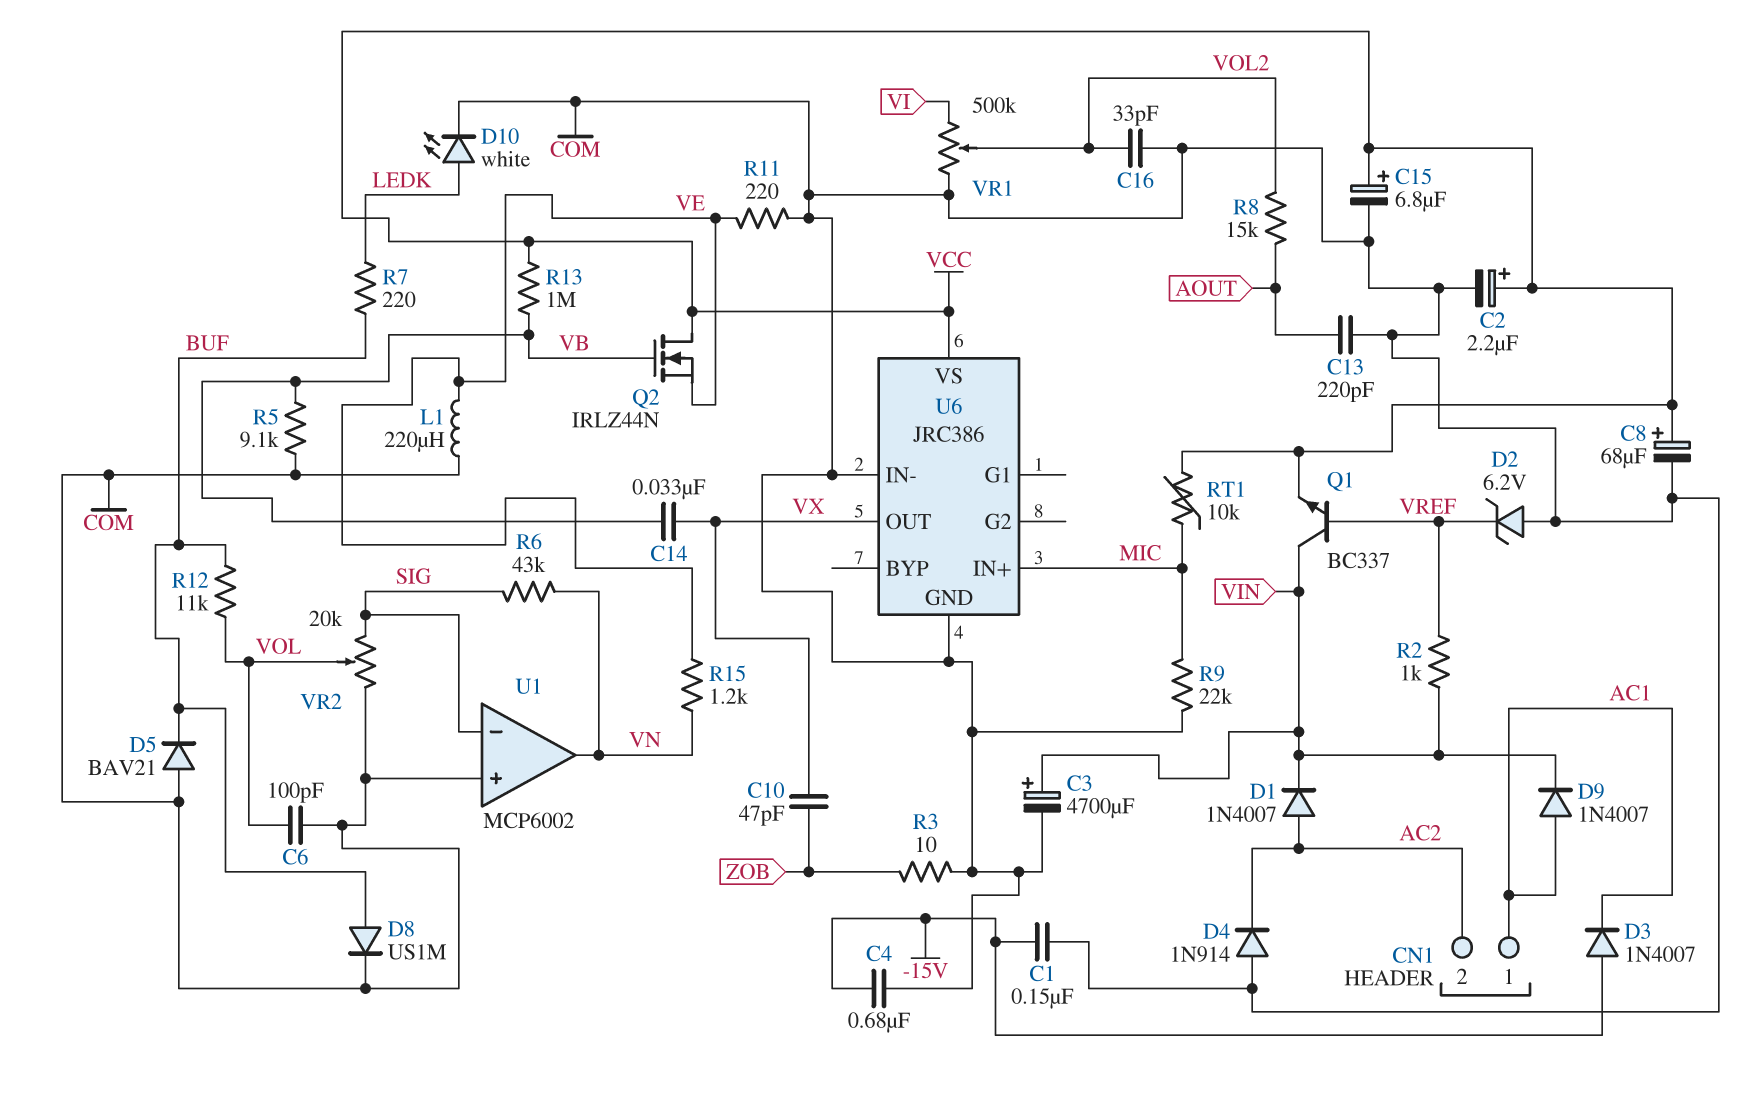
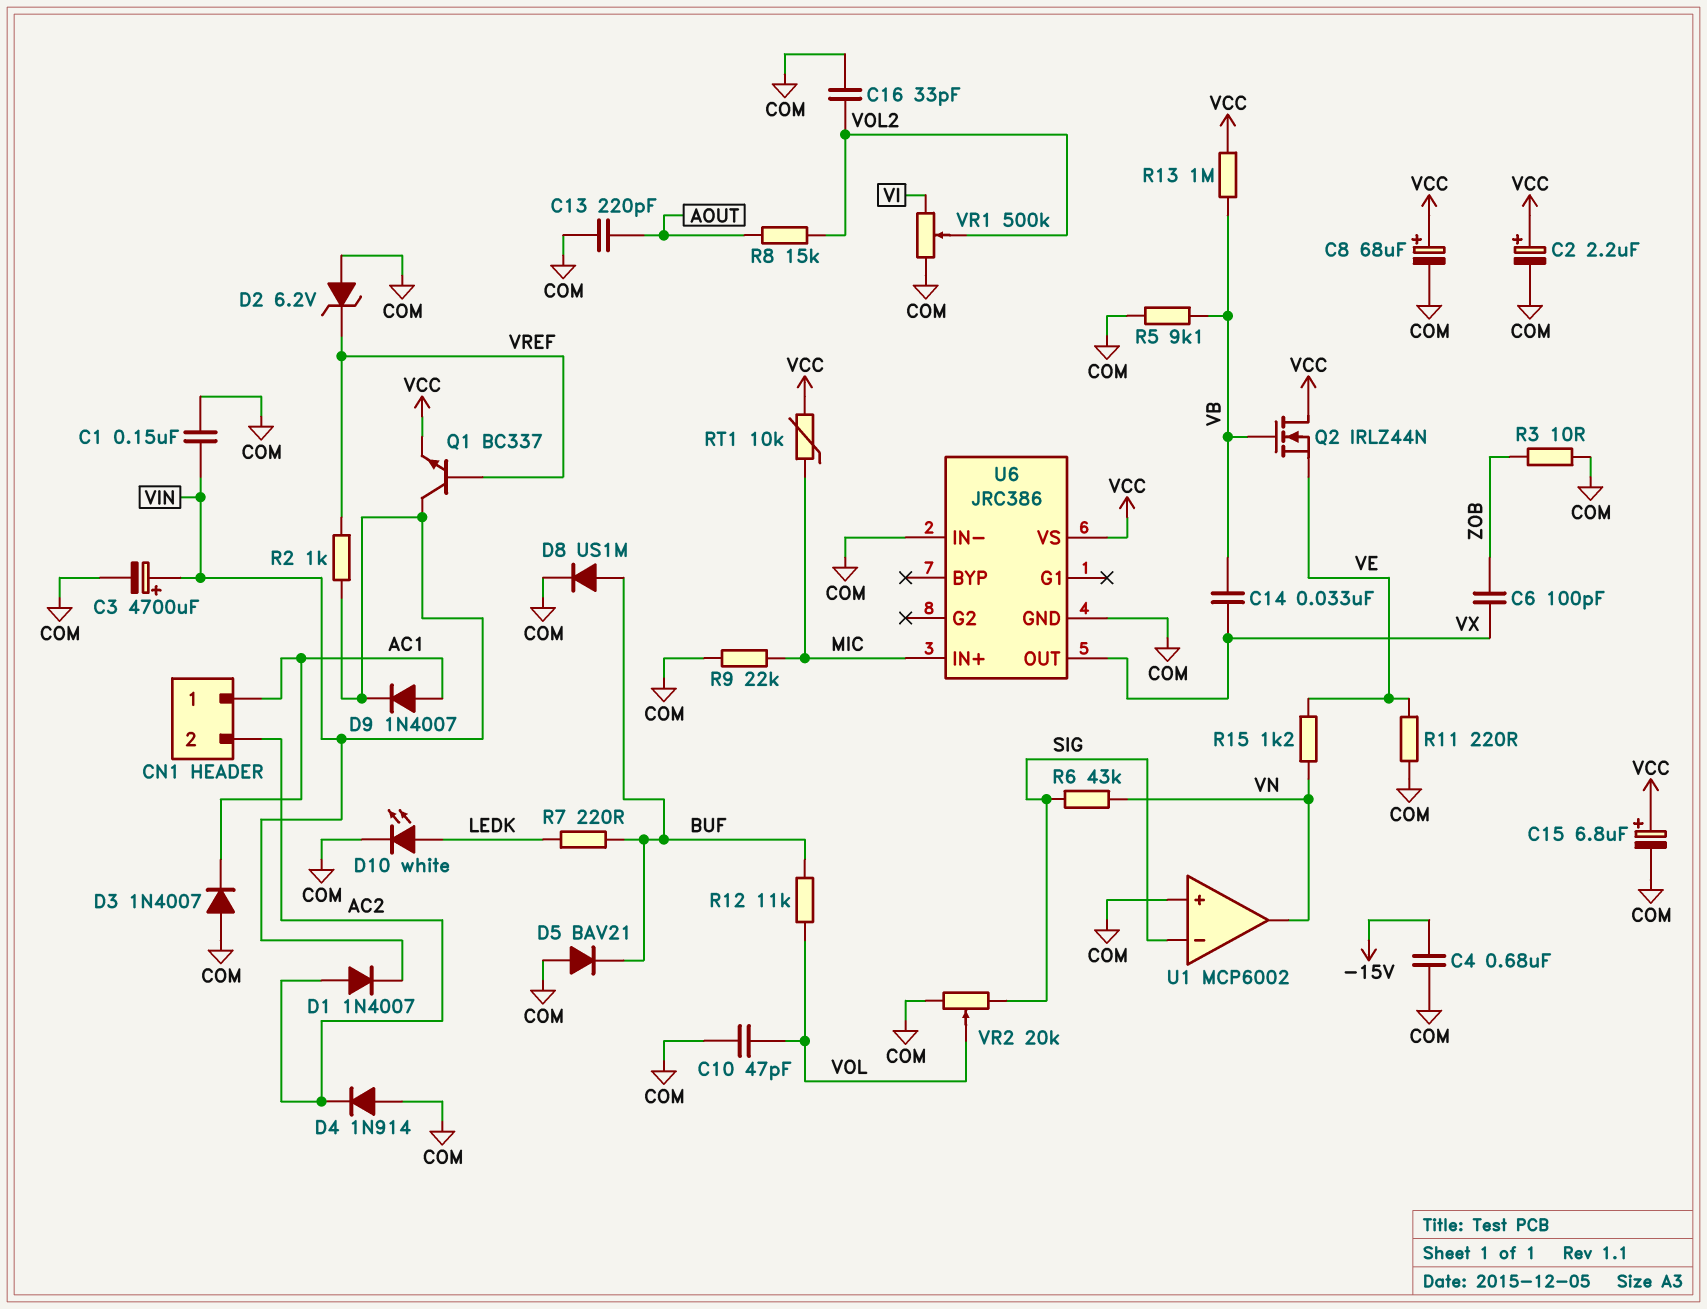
C1: 150nF (-15V, COM) -> 150nF (COM, VIN)
C6: 100pF (COM, VOL) -> 100pF (VX, ZOB)
C10: 47pF (VX, ZOB) -> 47pF (COM, VOL)
D3: diode 1N4007 (A -15V, K AC1) -> diode 1N4007 (A COM, K AC1)
L1: 220uH (COM, VE) -> none

